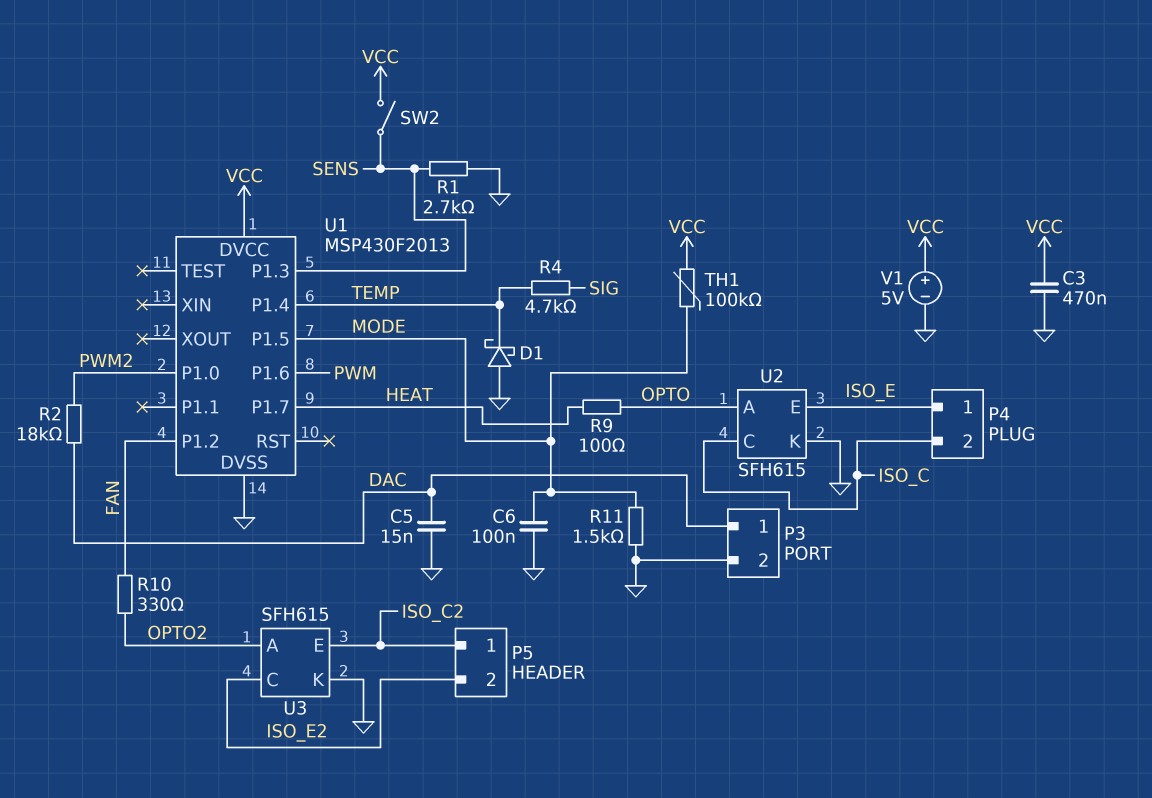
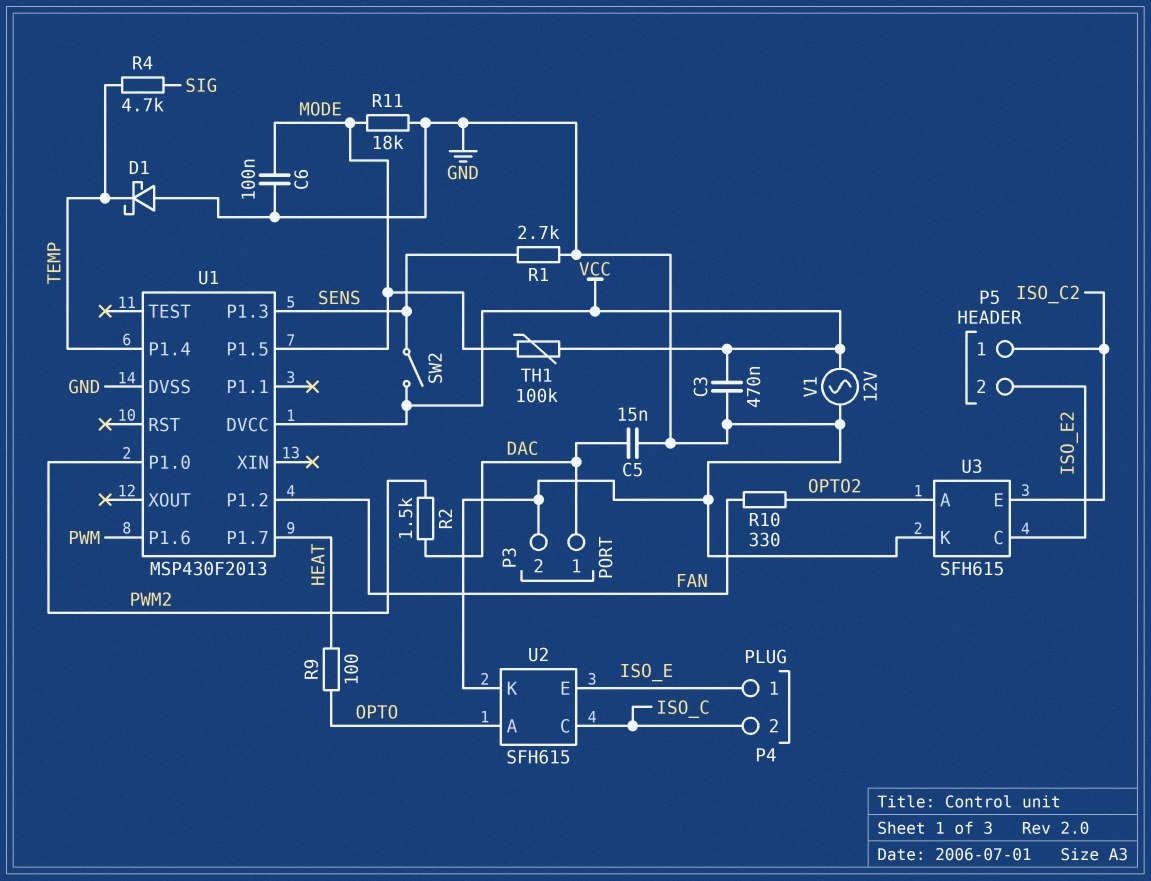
R2: 18k (DAC, PWM2) -> 1.5k (DAC, PWM2)
R11: 1.5k (GND, MODE) -> 18k (GND, MODE)
V1: 5V (plus VCC, minus GND) -> AC 12V (GND, VCC)

